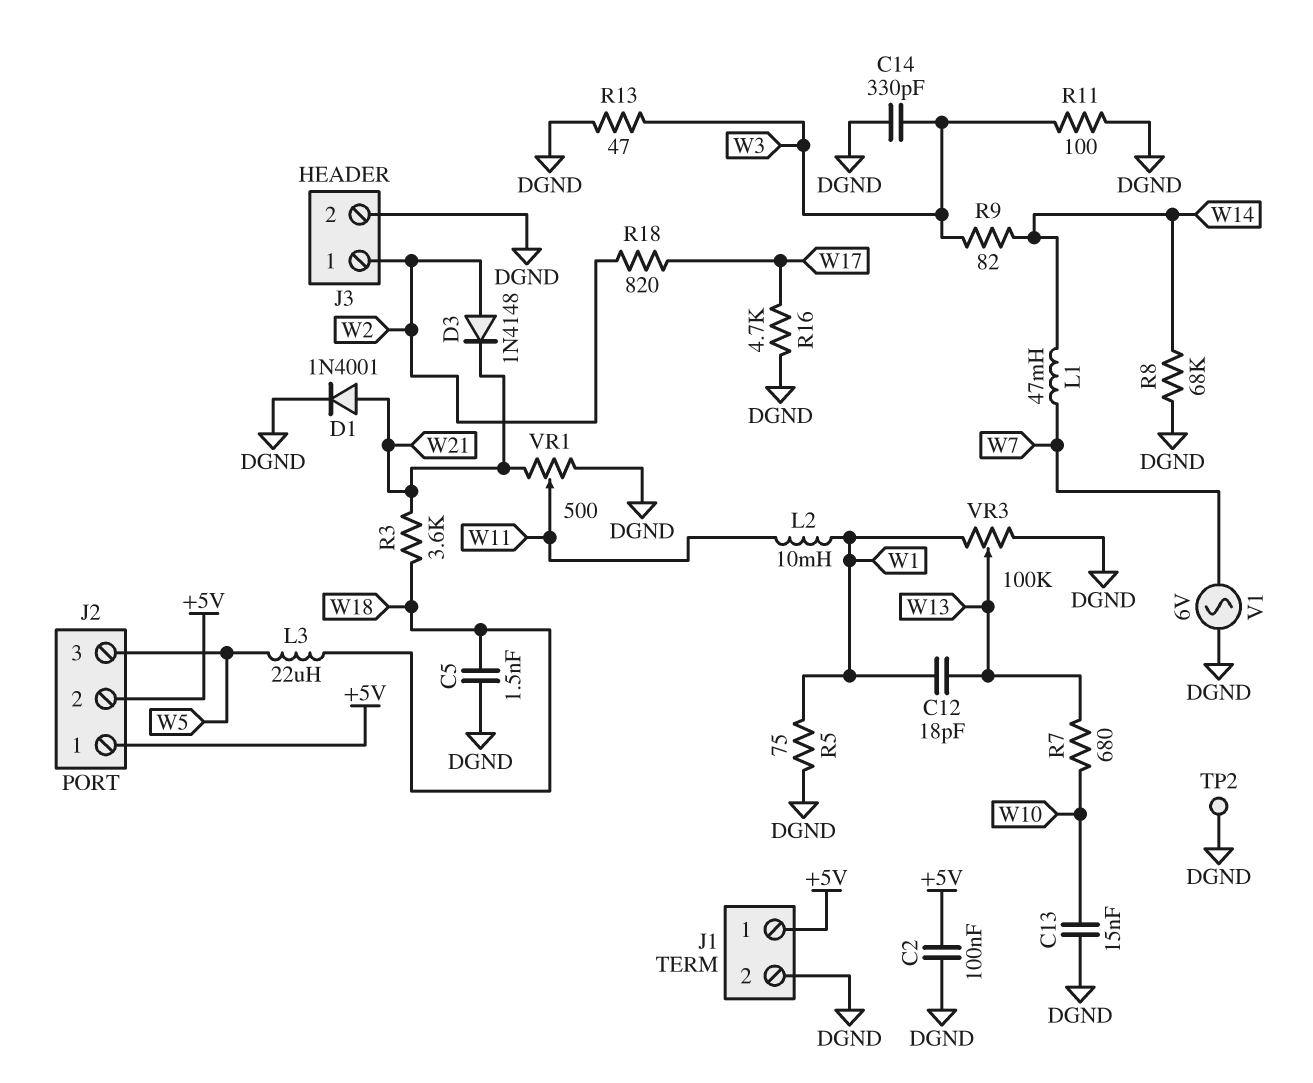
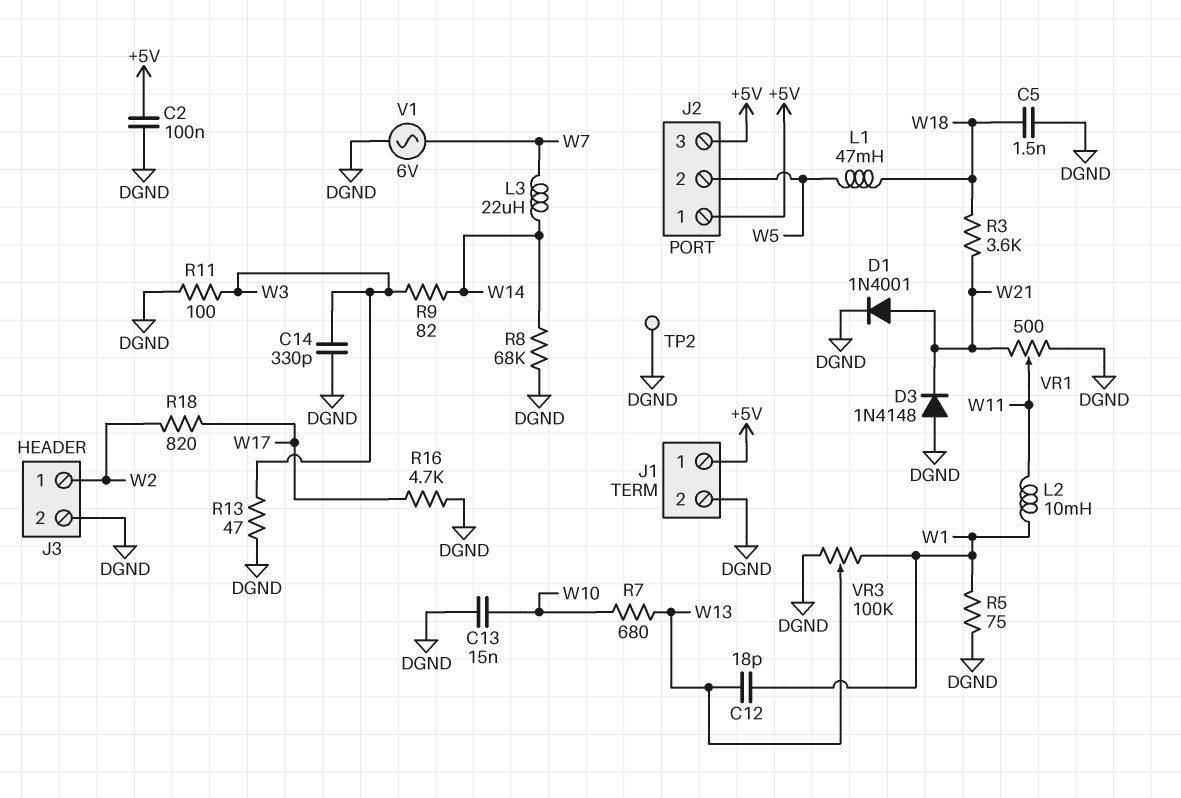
D3: diode 1N4148 (A W2, K W21) -> diode 1N4148 (A DGND, K W21)
J2 pin 2: +5V -> W5
J2 pin 3: W5 -> +5V
L1: 47mH (W7, W14) -> 47mH (W5, W18)
L3: 22uH (W5, W18) -> 22uH (W7, W14)

